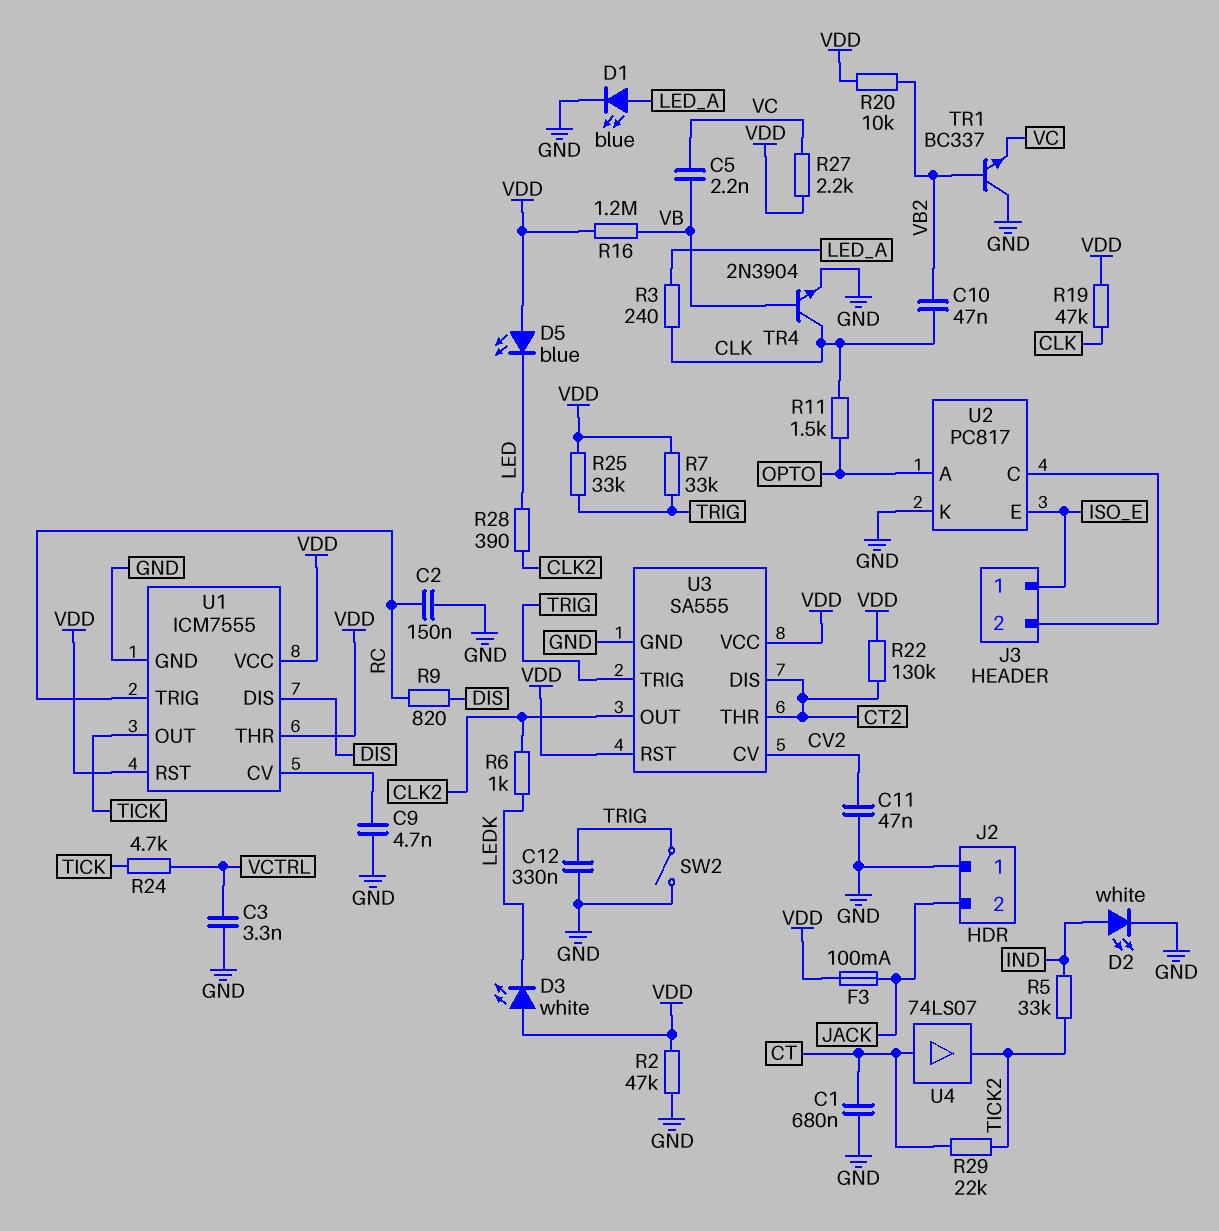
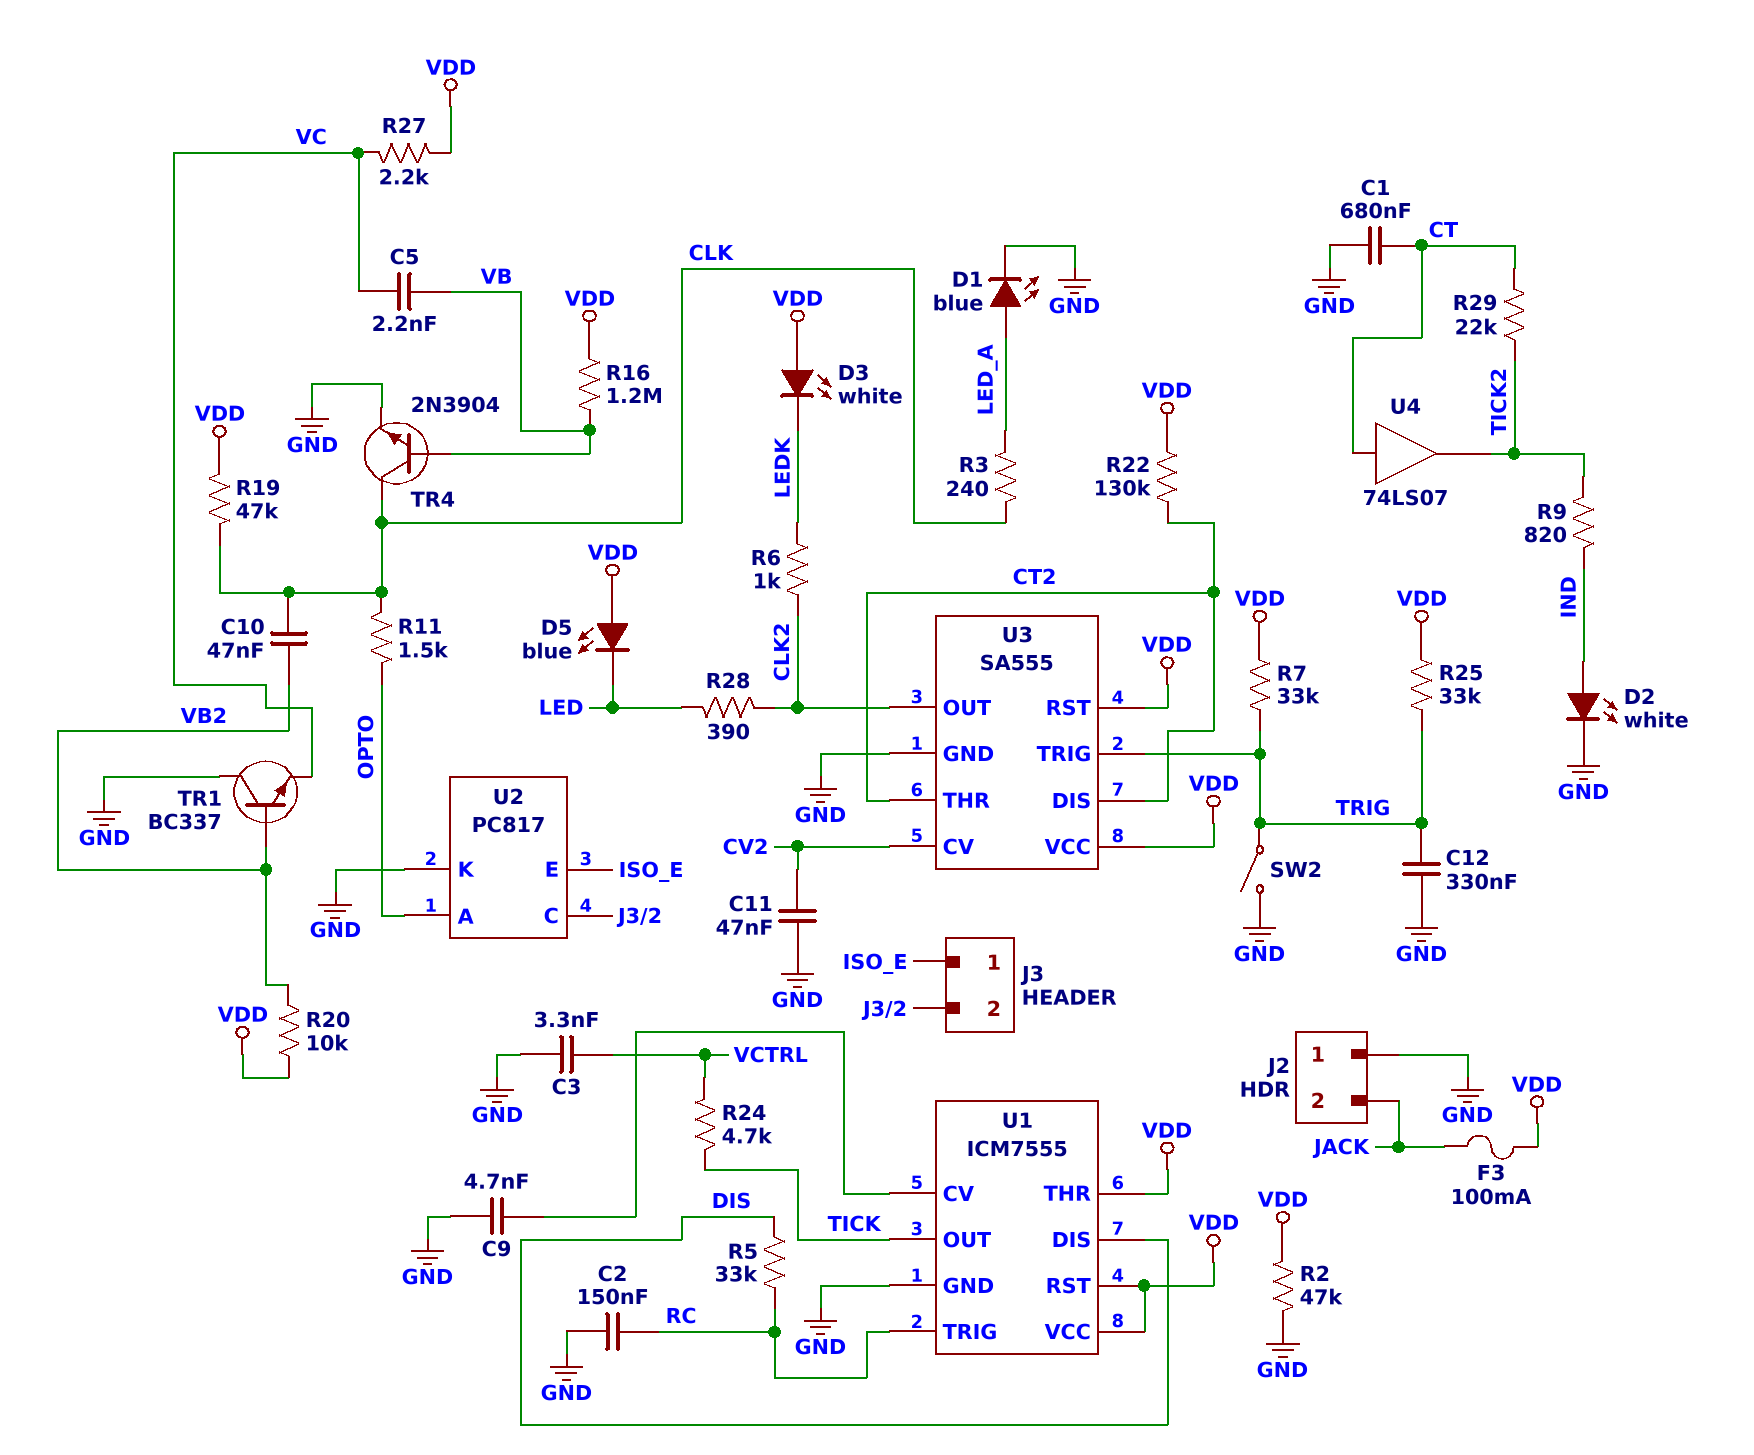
R5: 33k (IND, TICK2) -> 33k (DIS, RC)
R9: 820 (DIS, RC) -> 820 (IND, TICK2)

